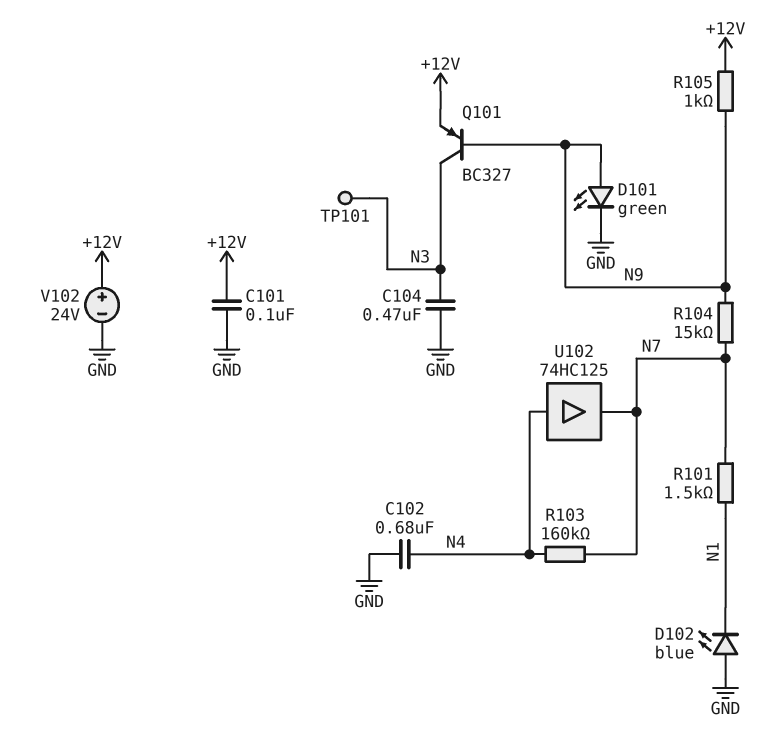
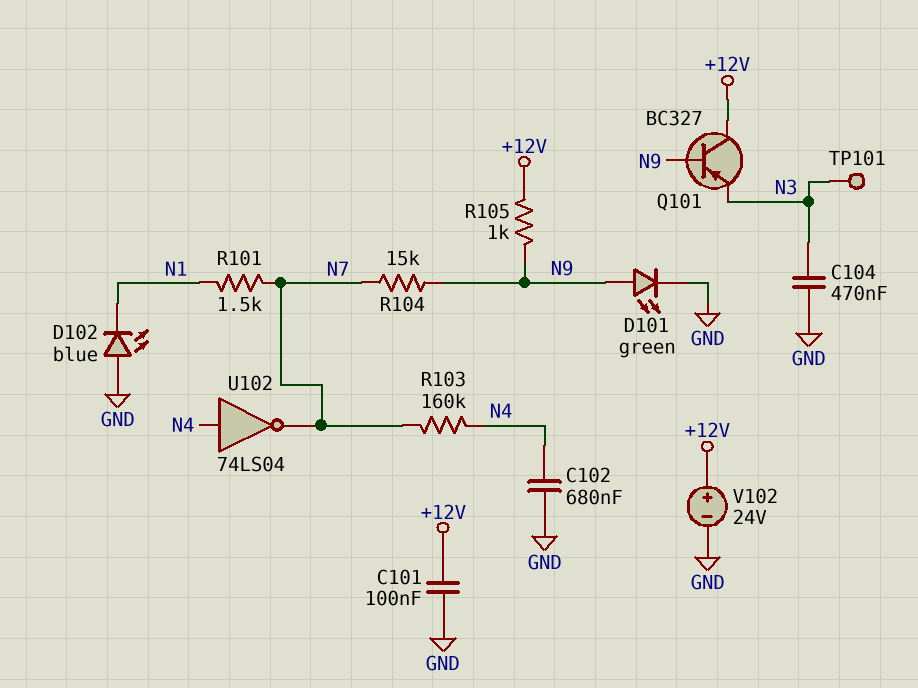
Q101: PNP BC327 (B N9, C N3, E +12V) -> PNP BC327 (B N9, C +12V, E N3)
U102: buffer 74HC125 (in N4, out N7) -> NOT 74LS04 (in N4, out N7)

